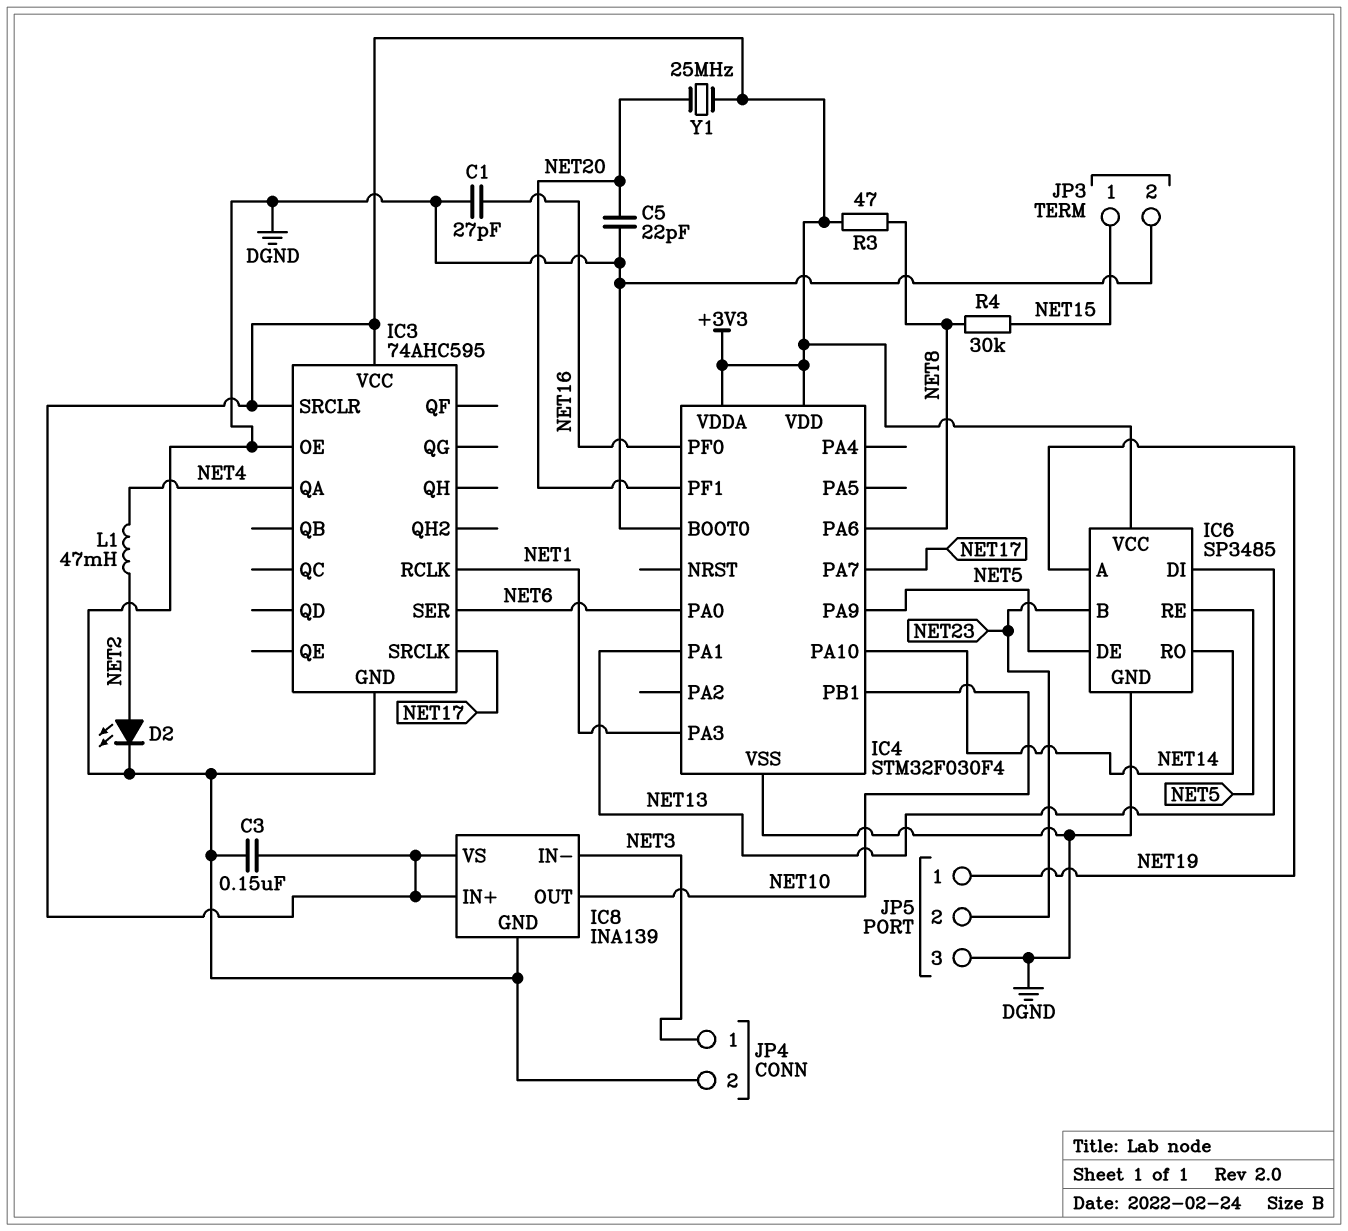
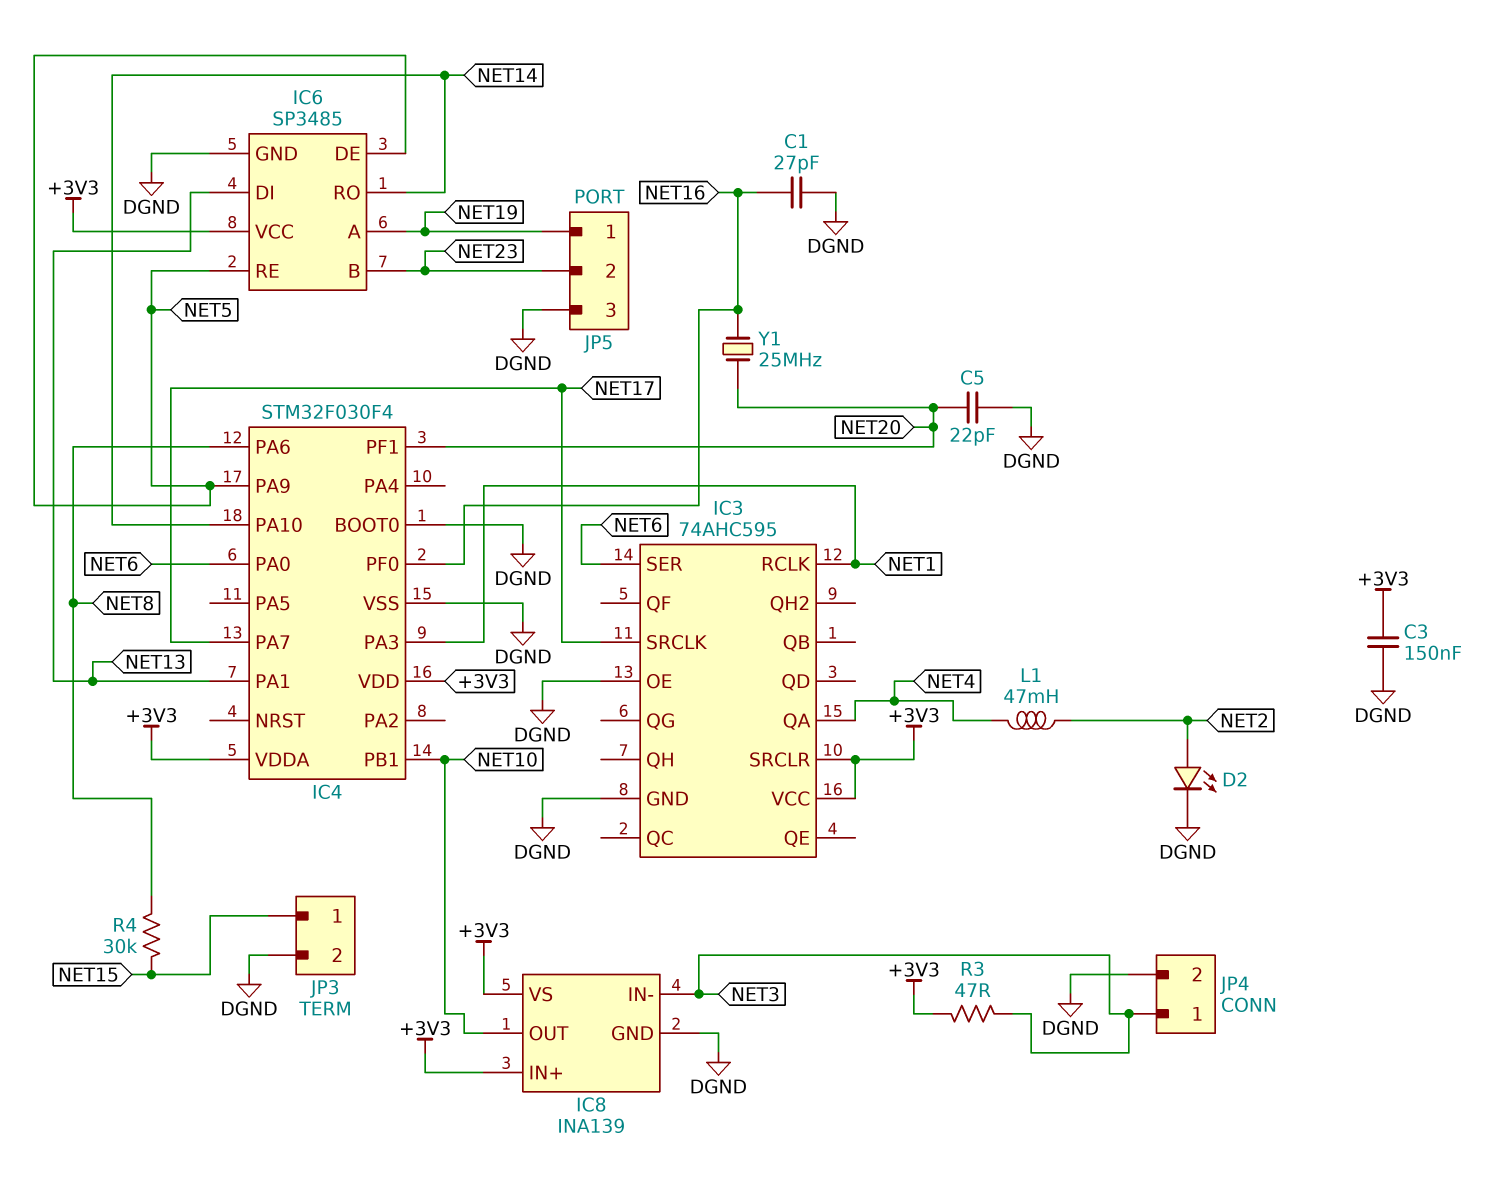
R3: 47 (+3V3, NET8) -> 47 (+3V3, NET3)
Y1: 25MHz (+3V3, NET20) -> 25MHz (NET16, NET20)

